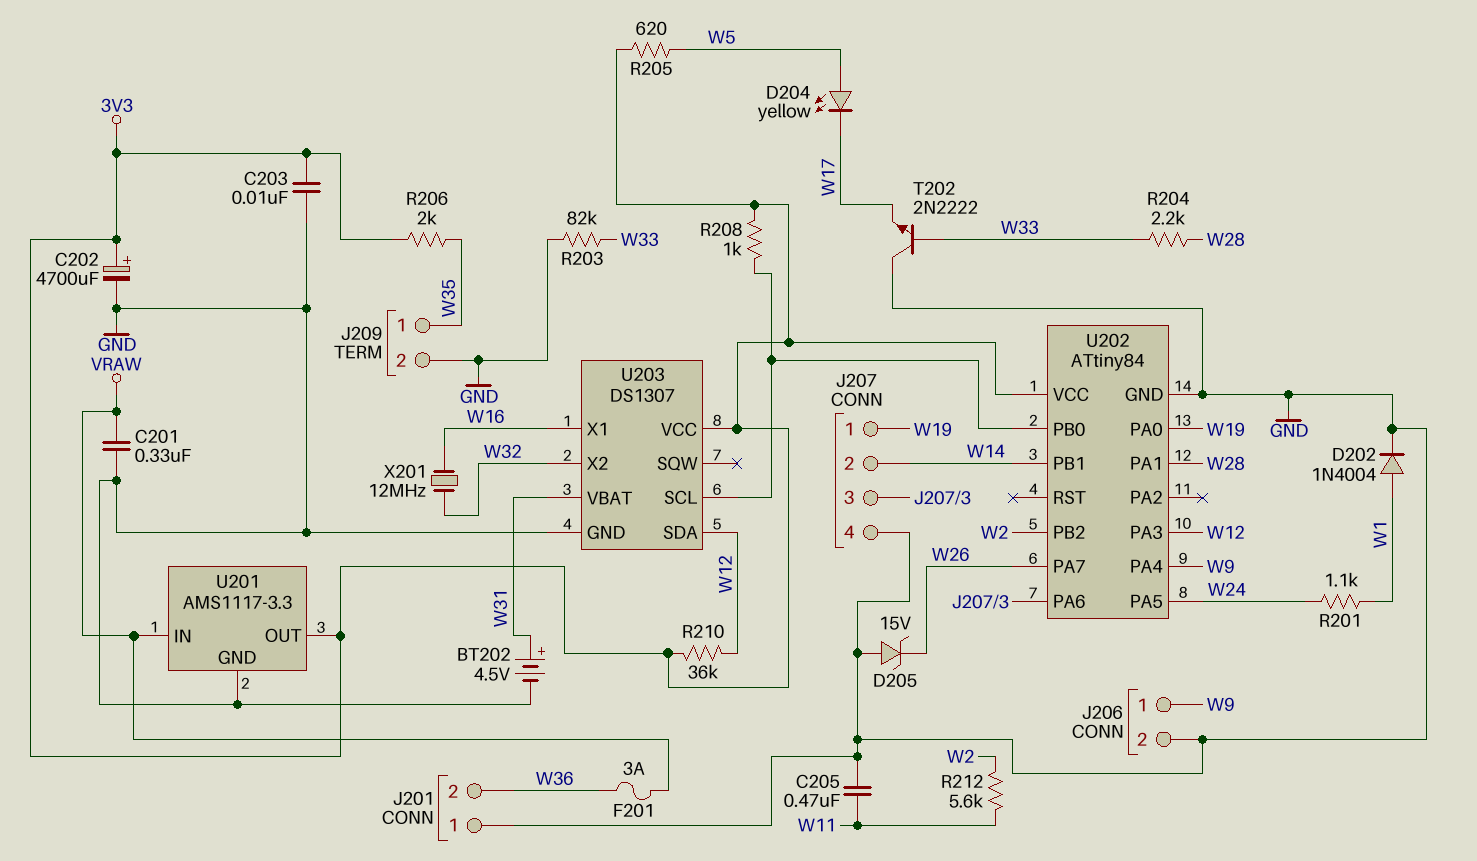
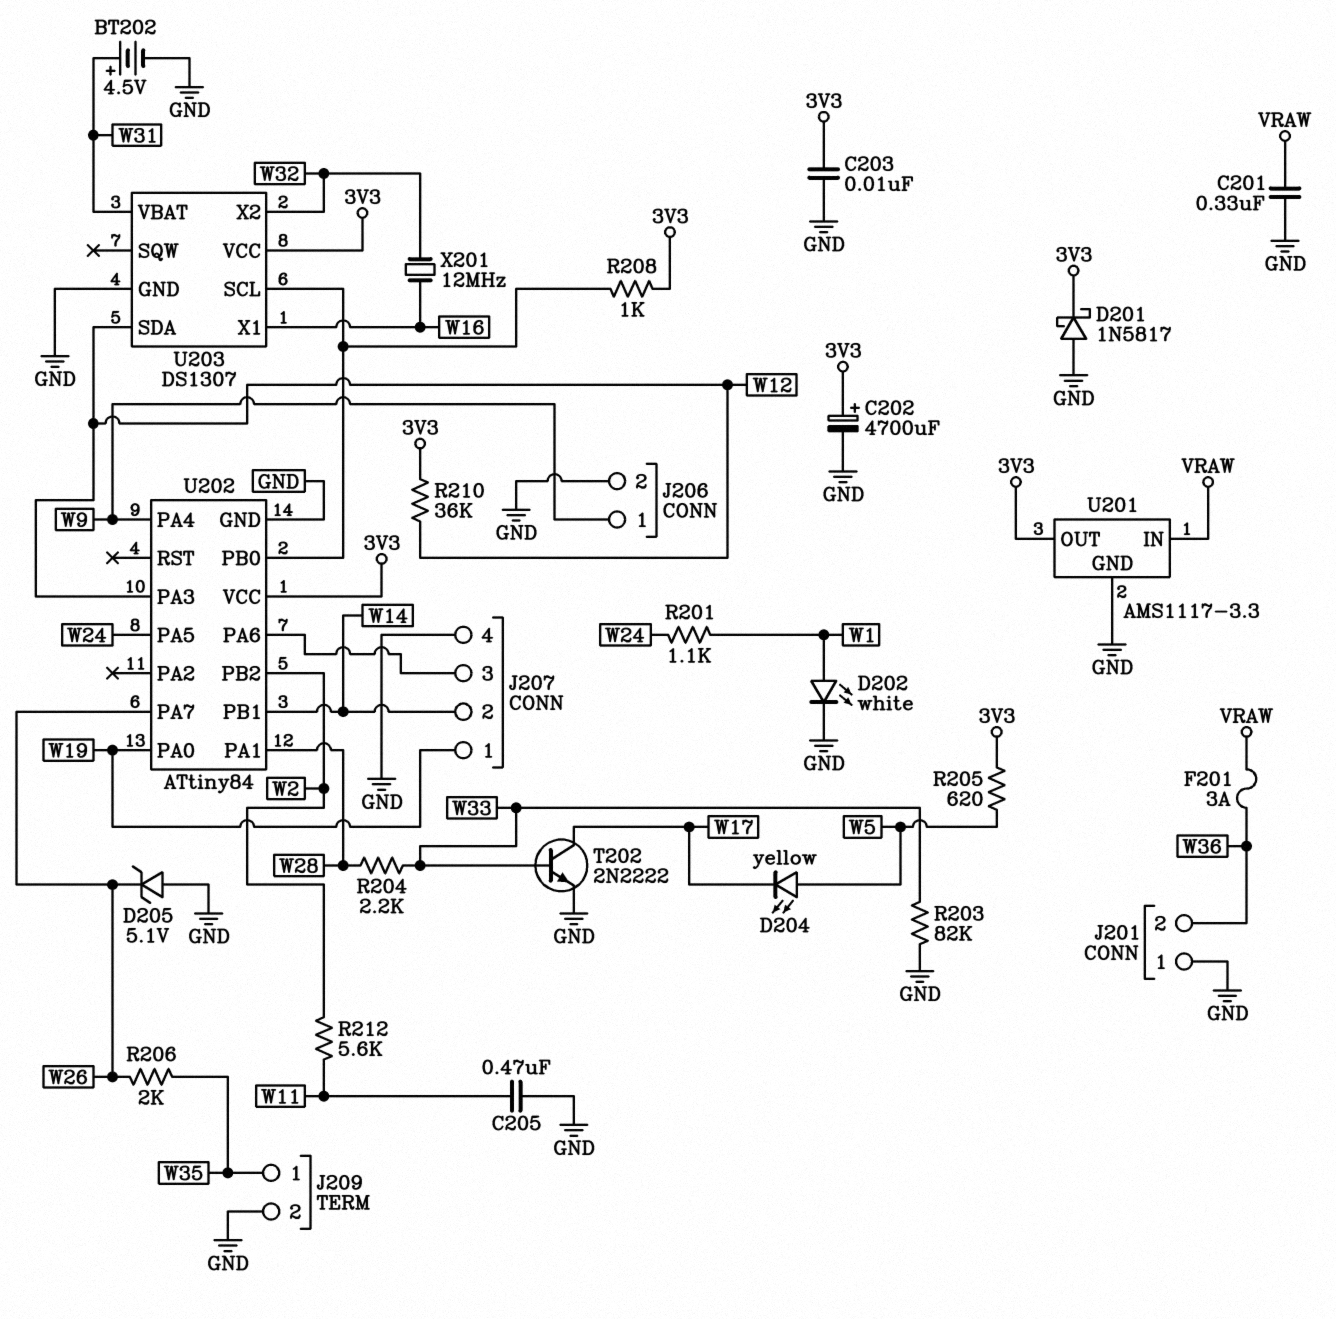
D201: none -> schottky 1N5817 (A GND, K 3V3)
D202: diode 1N4004 (A W1, K GND) -> LED white (A W1, K GND)
D205: zener 15V (A GND, K W26) -> zener 5.1V (A GND, K W26)
R206: 2k (3V3, W35) -> 2k (W26, W35)
T202: NPN 2N2222 (B W33, C GND, E W17) -> NPN 2N2222 (B W33, C W17, E GND)

